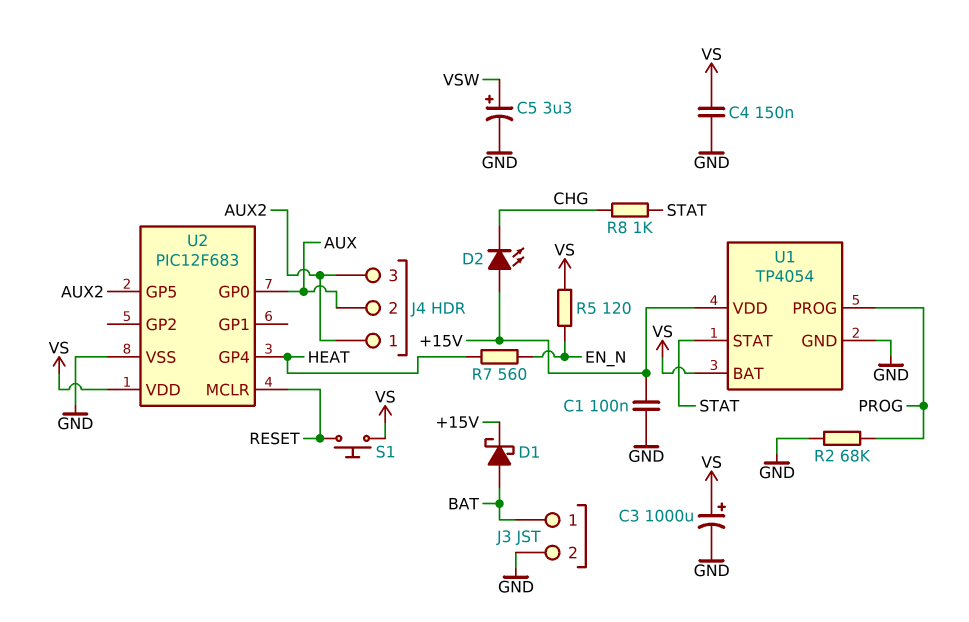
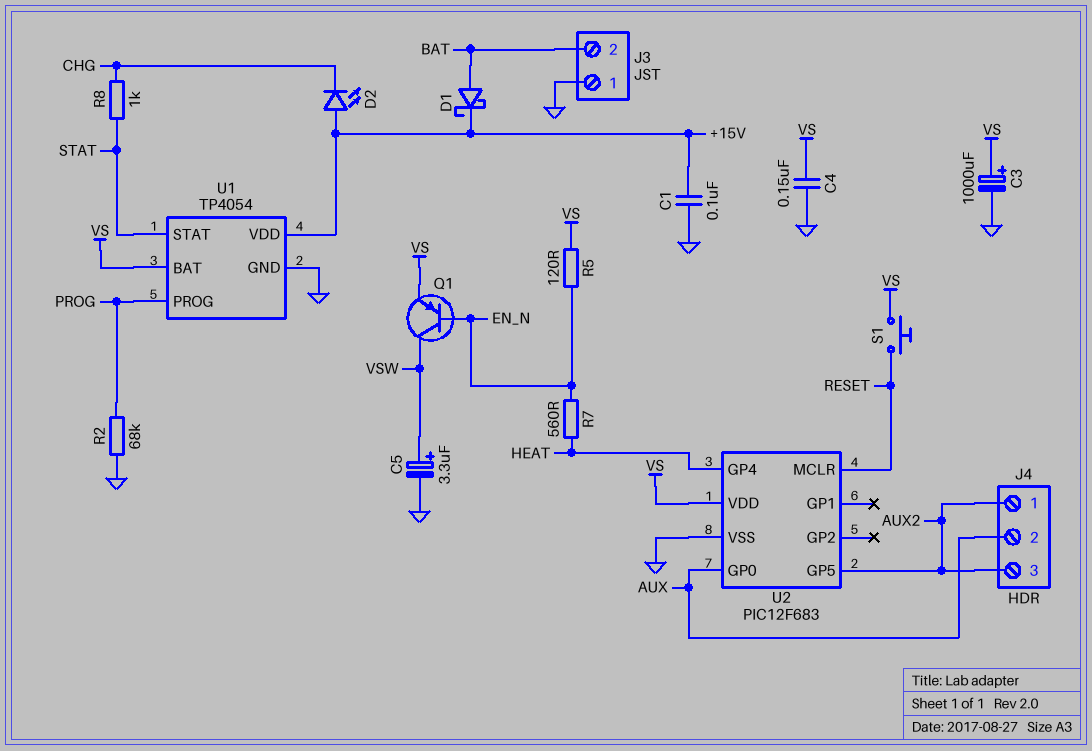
J3 pin 1: BAT -> GND
J3 pin 2: GND -> BAT
Q1: none -> PNP (B EN_N, C VSW, E VS)

